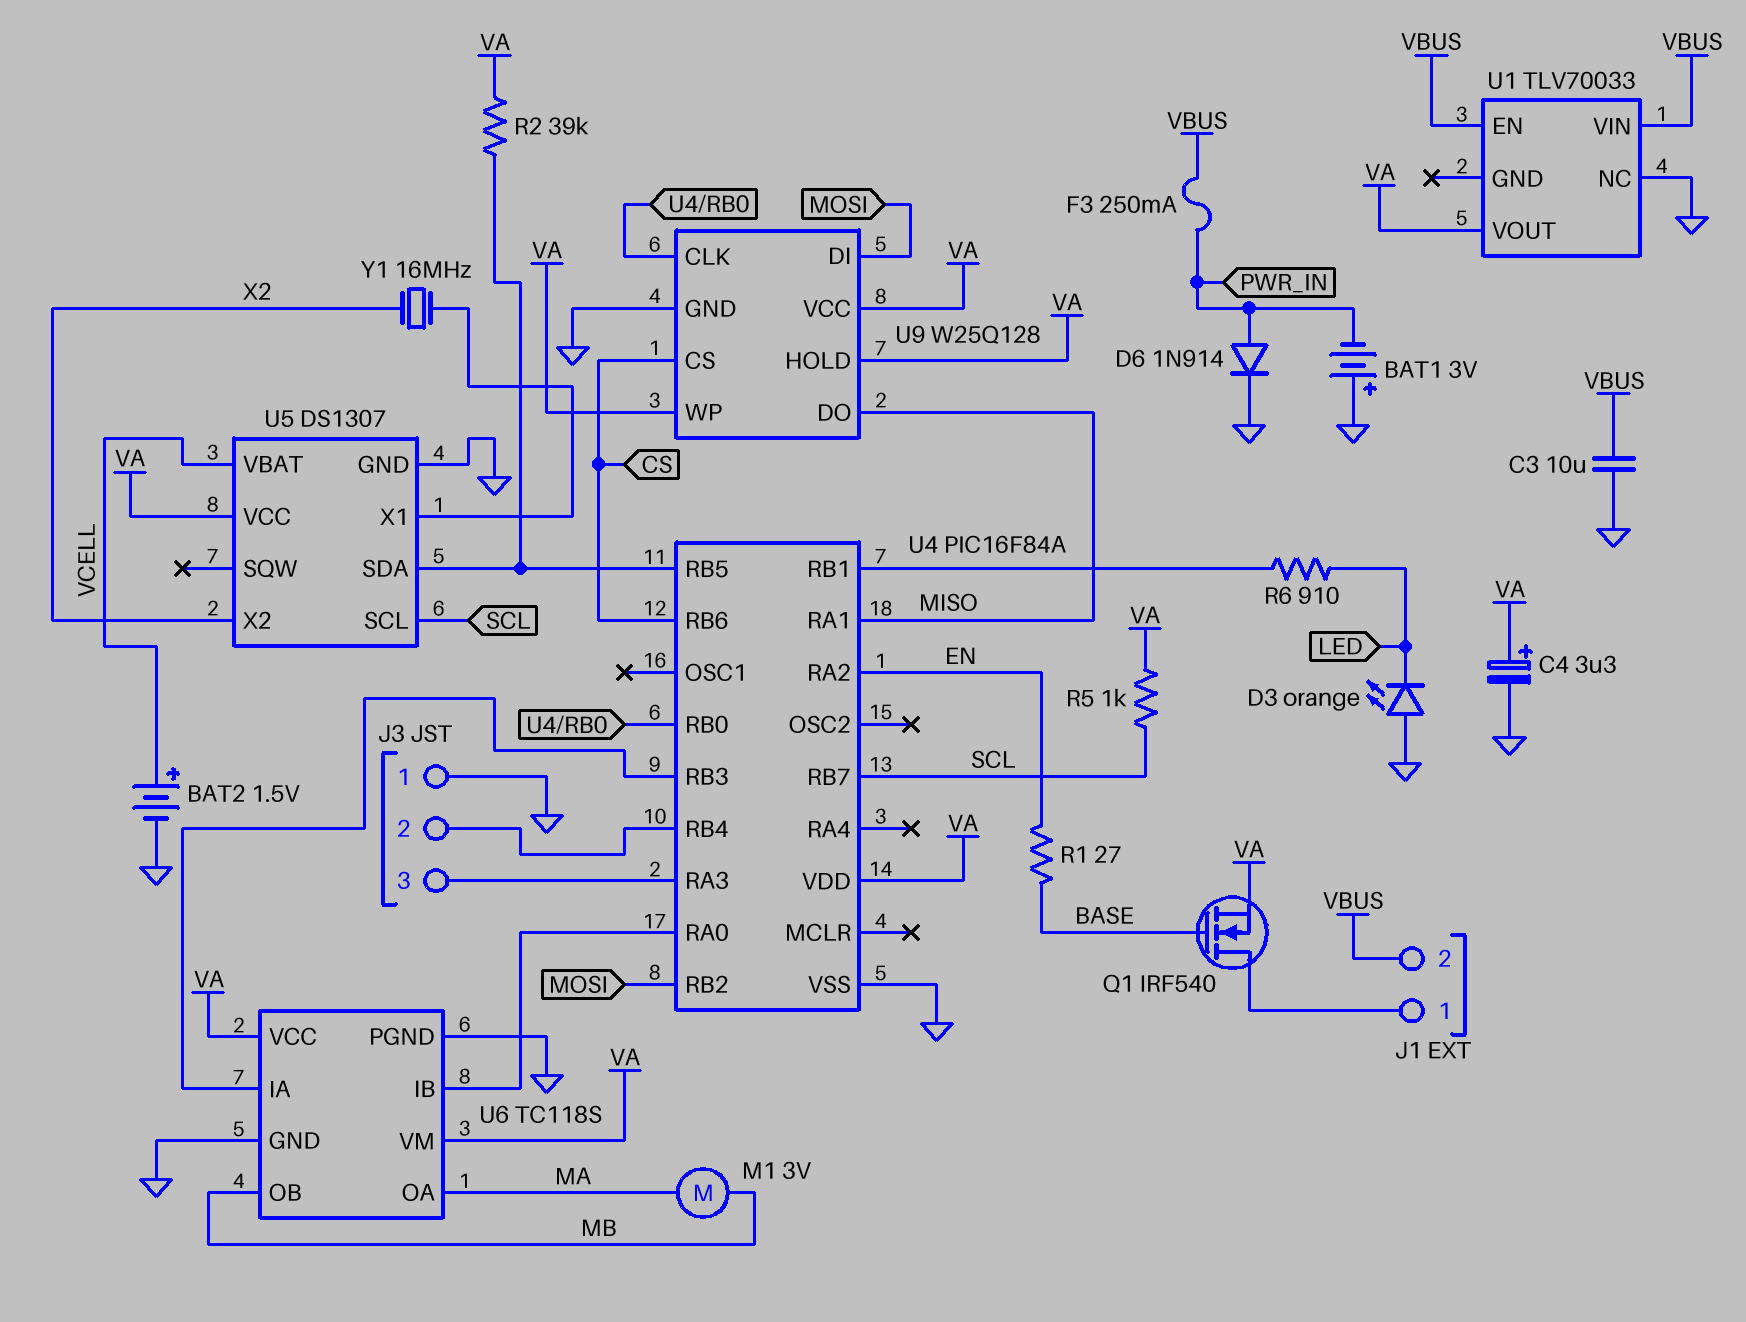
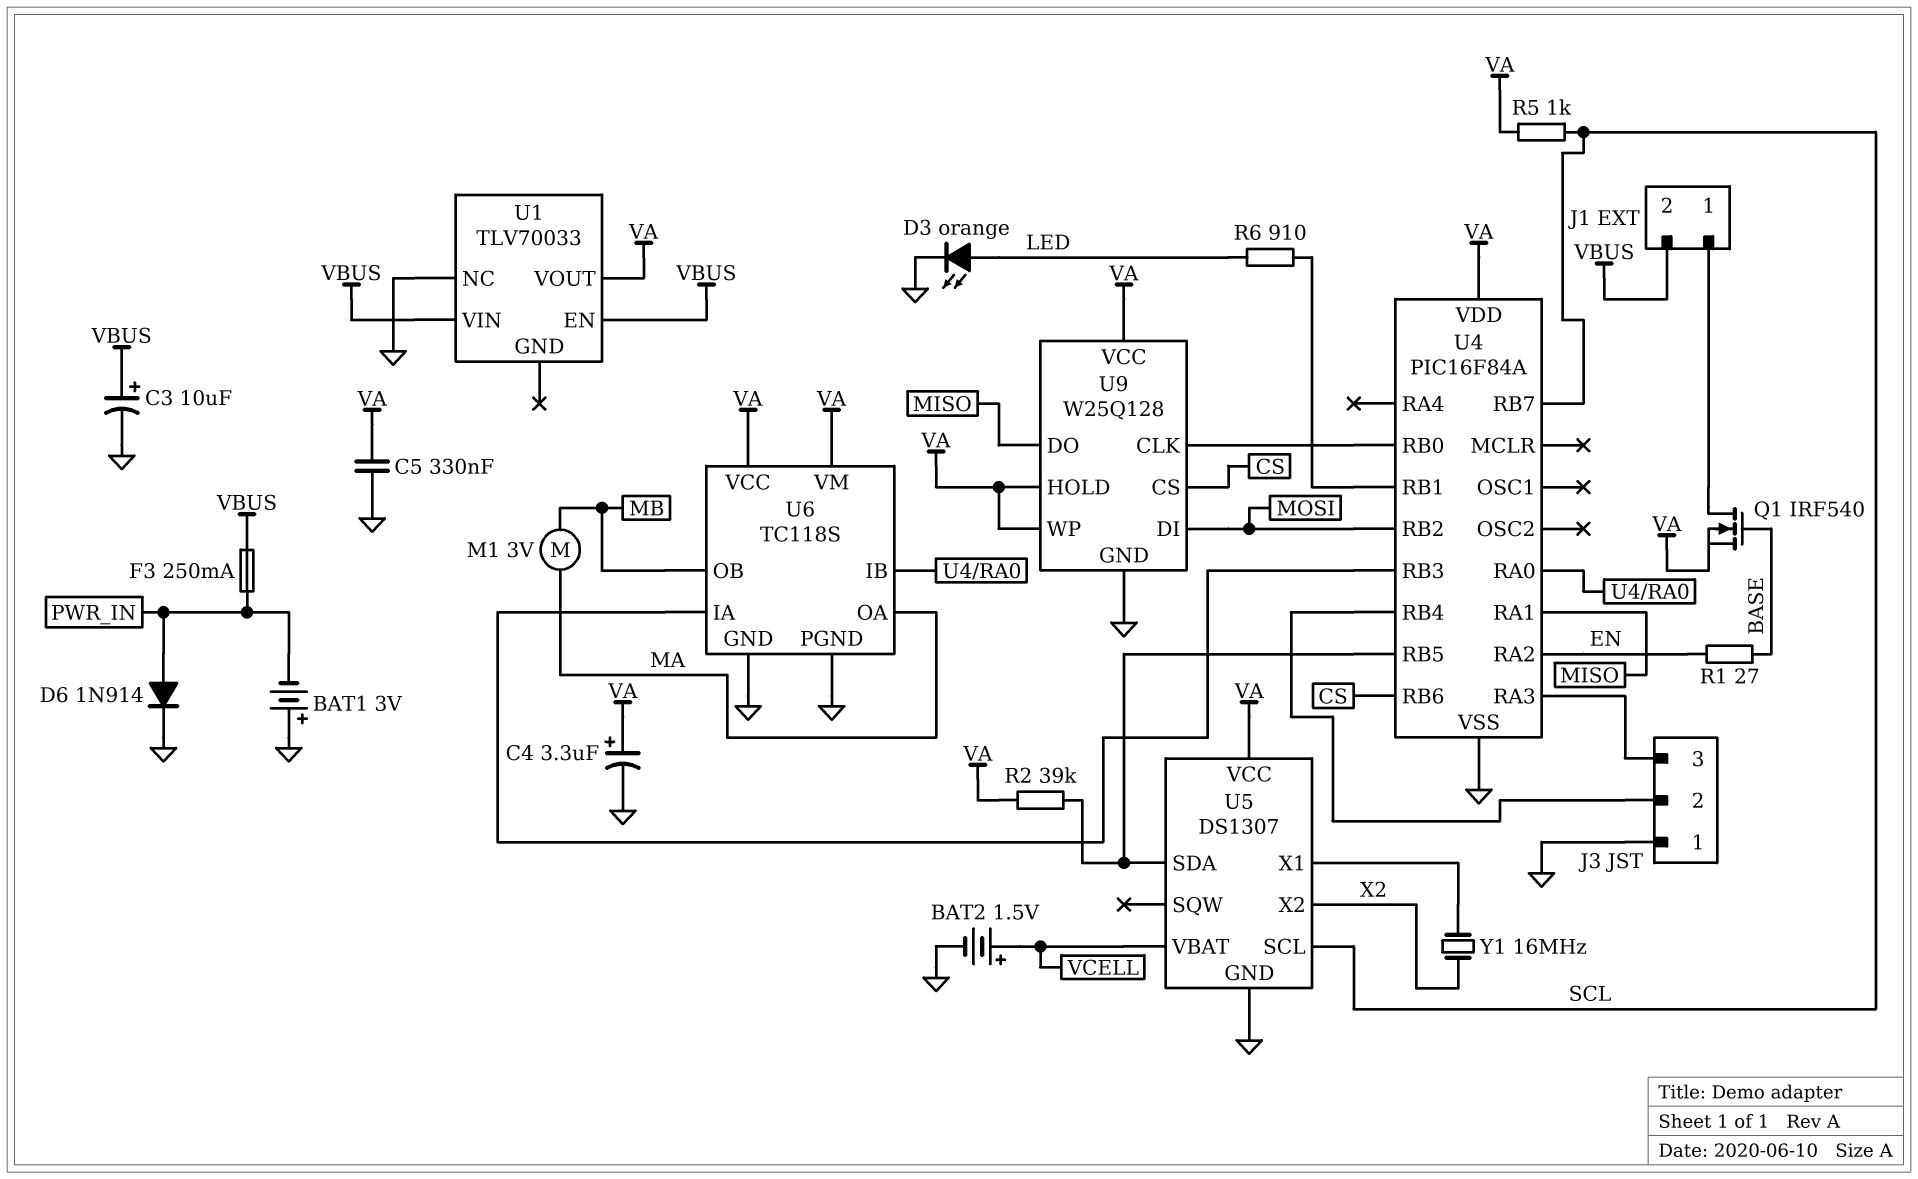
C3: 10uF (GND, VBUS) -> 10uF (plus VBUS, minus GND)
C5: none -> 330nF (GND, VA)
D3: LED orange (A GND, K LED) -> LED orange (A LED, K GND)

